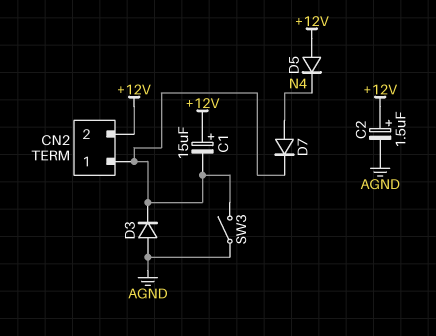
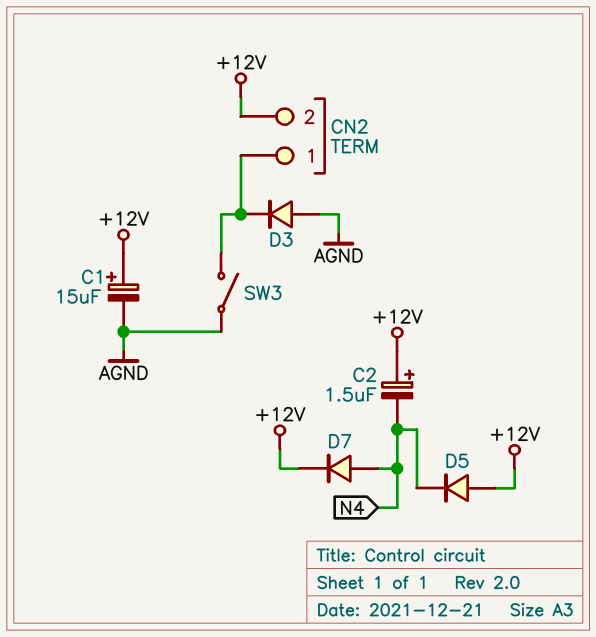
C1: 15uF (plus +12V, minus CN2/1) -> 15uF (plus +12V, minus AGND)
C2: 1.5uF (plus +12V, minus AGND) -> 1.5uF (plus +12V, minus N4)
D7: diode (A N4, K CN2/1) -> diode (A N4, K +12V)

